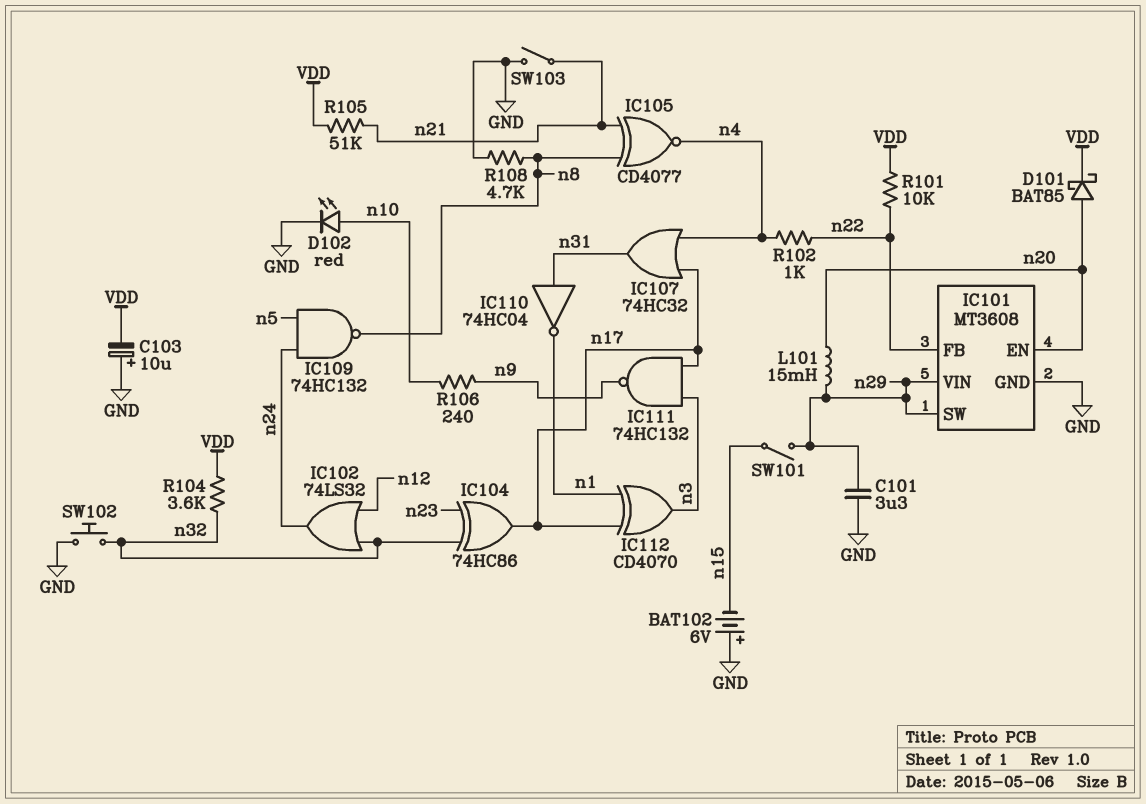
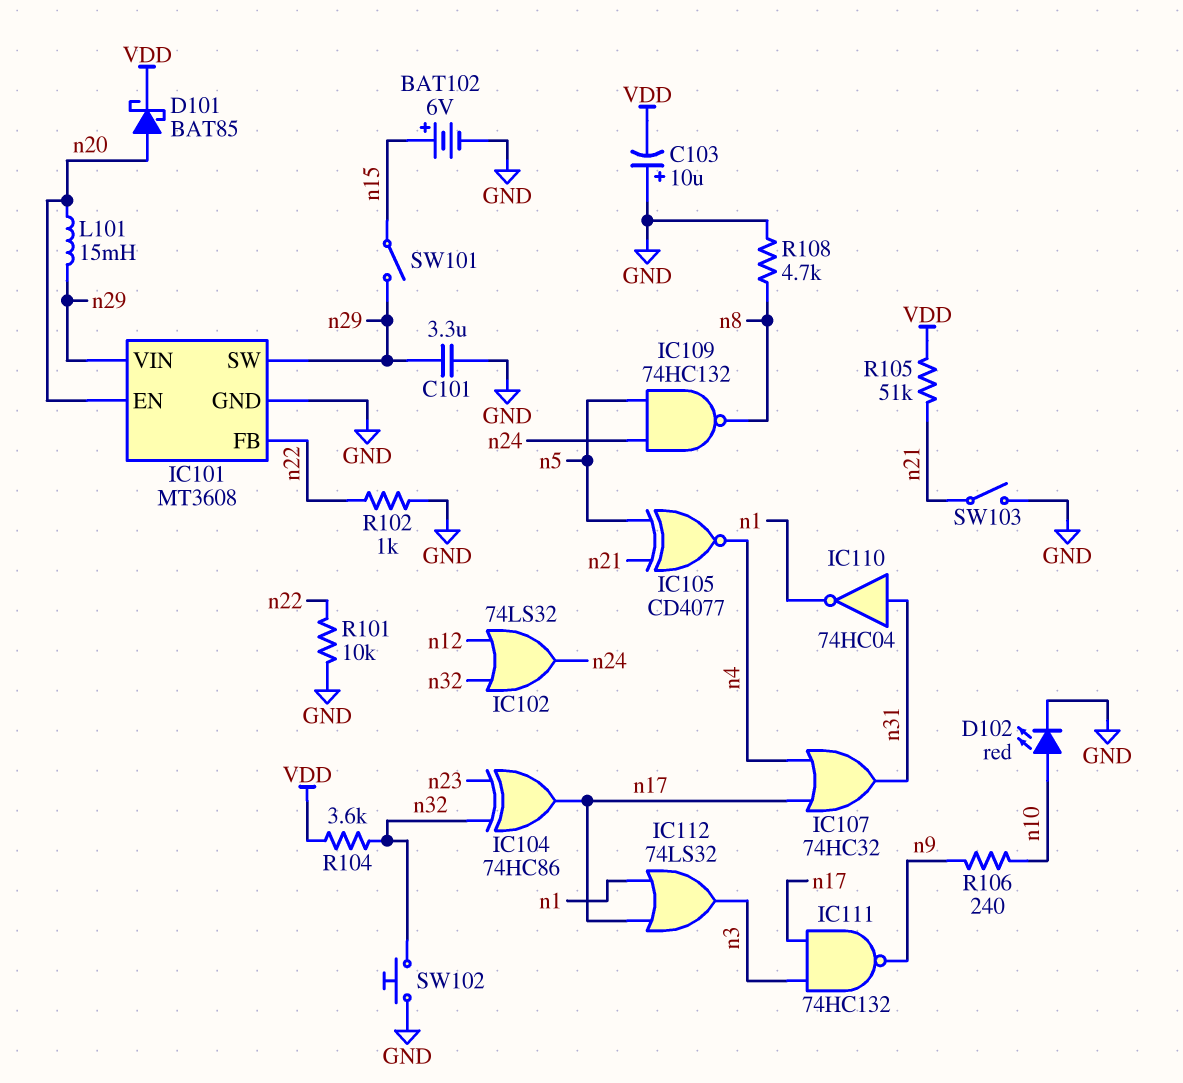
BAT102: 6V (plus GND, minus n15) -> 6V (plus n15, minus GND)
IC105: XNOR CD4077 (in n8, in n21, out n4) -> XNOR CD4077 (in n5, in n21, out n4)
IC112: XOR CD4070 (in n1, in n17, out n3) -> OR 74LS32 (in n1, in n17, out n3)
R101: 10k (VDD, n22) -> 10k (GND, n22)
R102: 1k (n4, n22) -> 1k (GND, n22)

